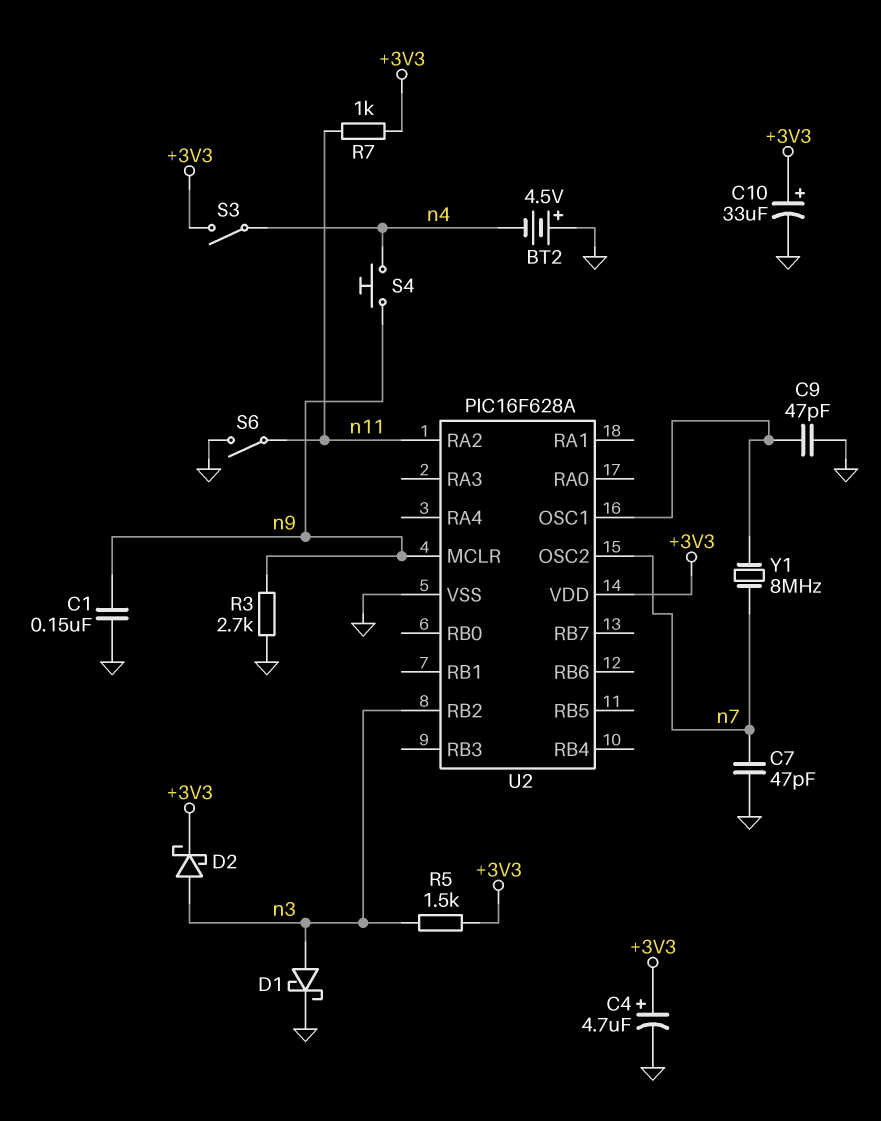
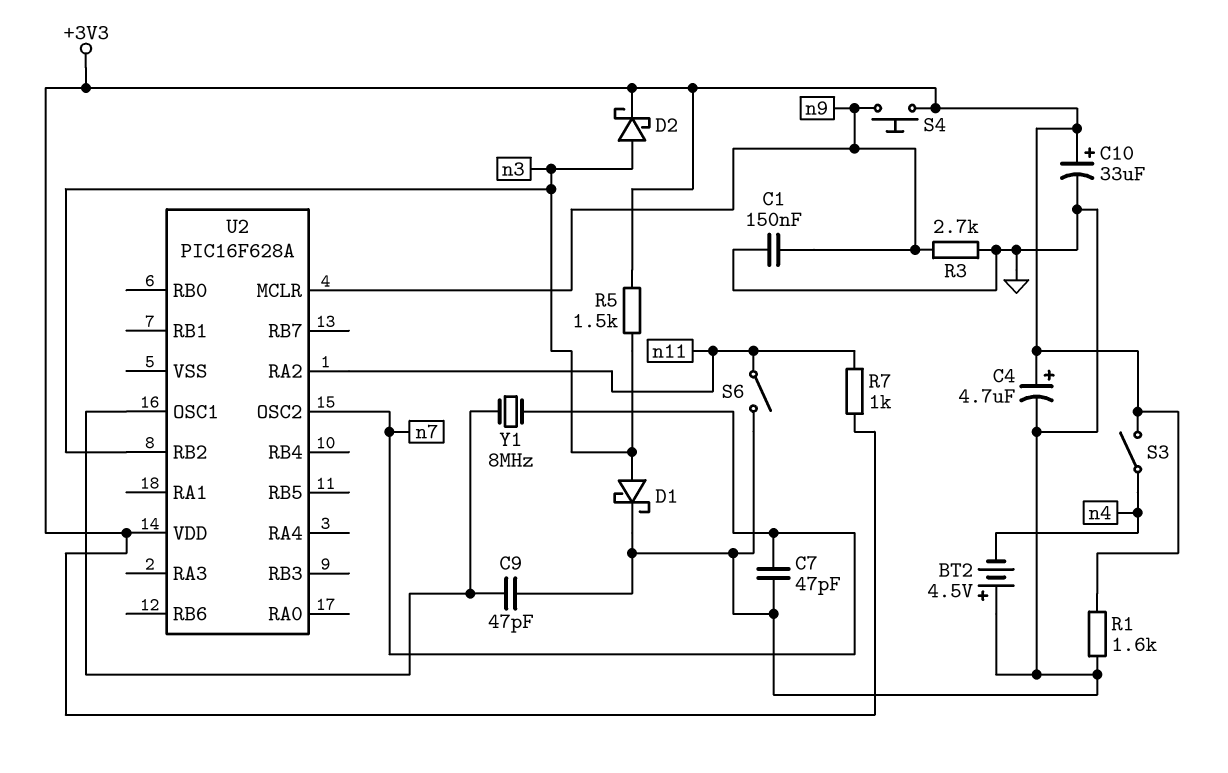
R1: none -> 1.6k (+3V3, GND)
S4: button (n4, n9) -> button (+3V3, n9)
U2 pin VSS: GND -> none

